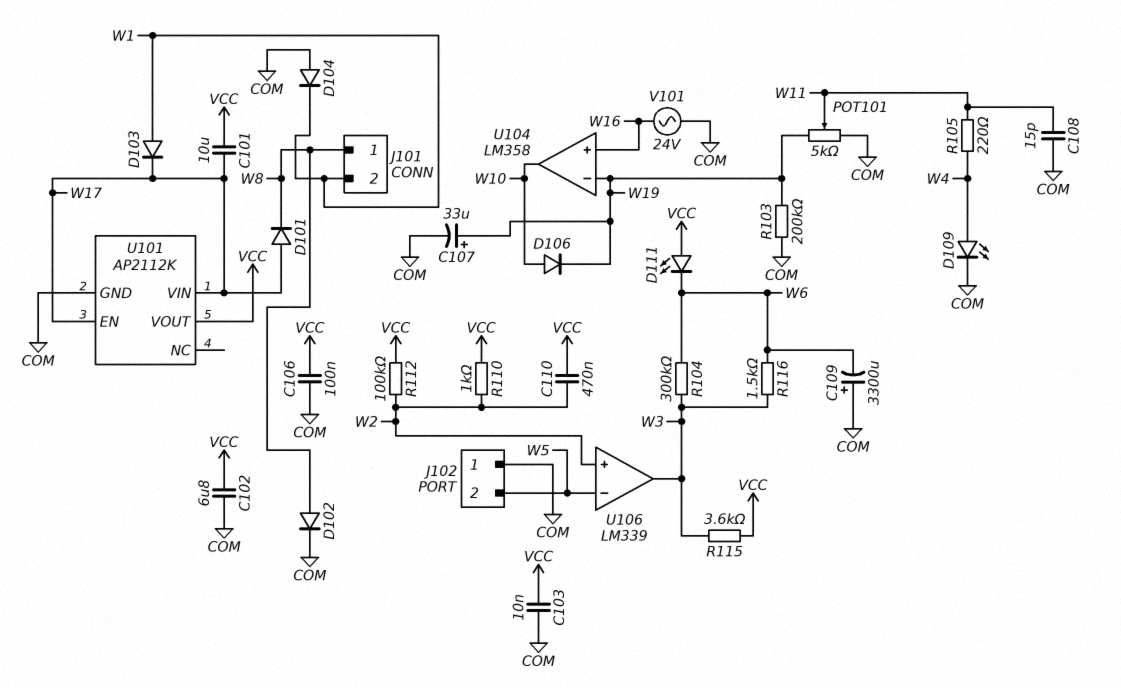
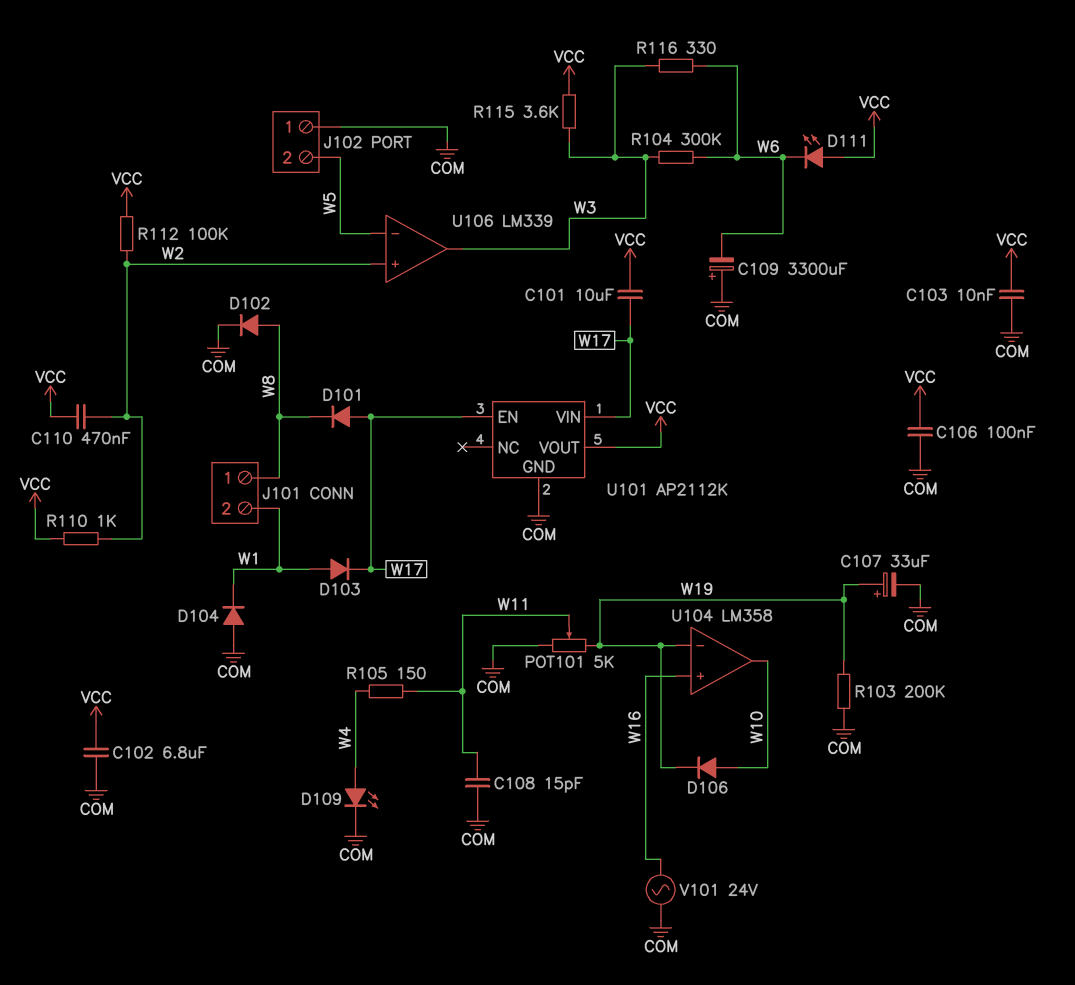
R105: 220 (W4, W11) -> 150 (W4, W11)
R116: 1.5k (W3, W6) -> 330 (W3, W6)

